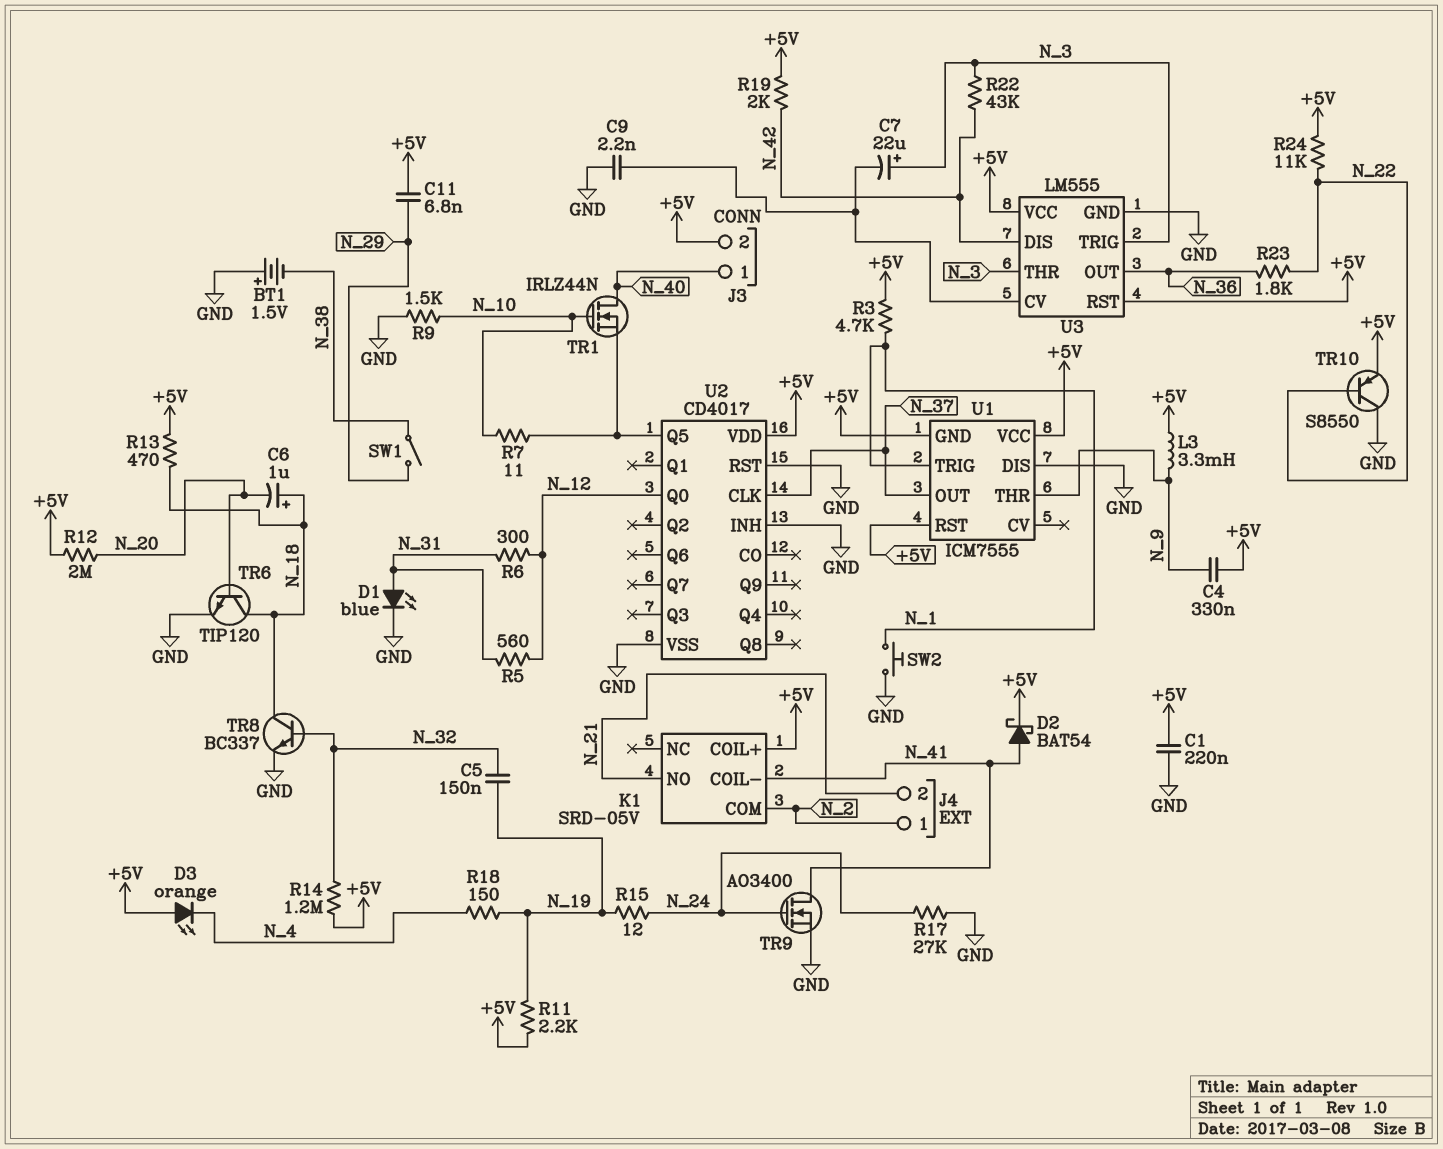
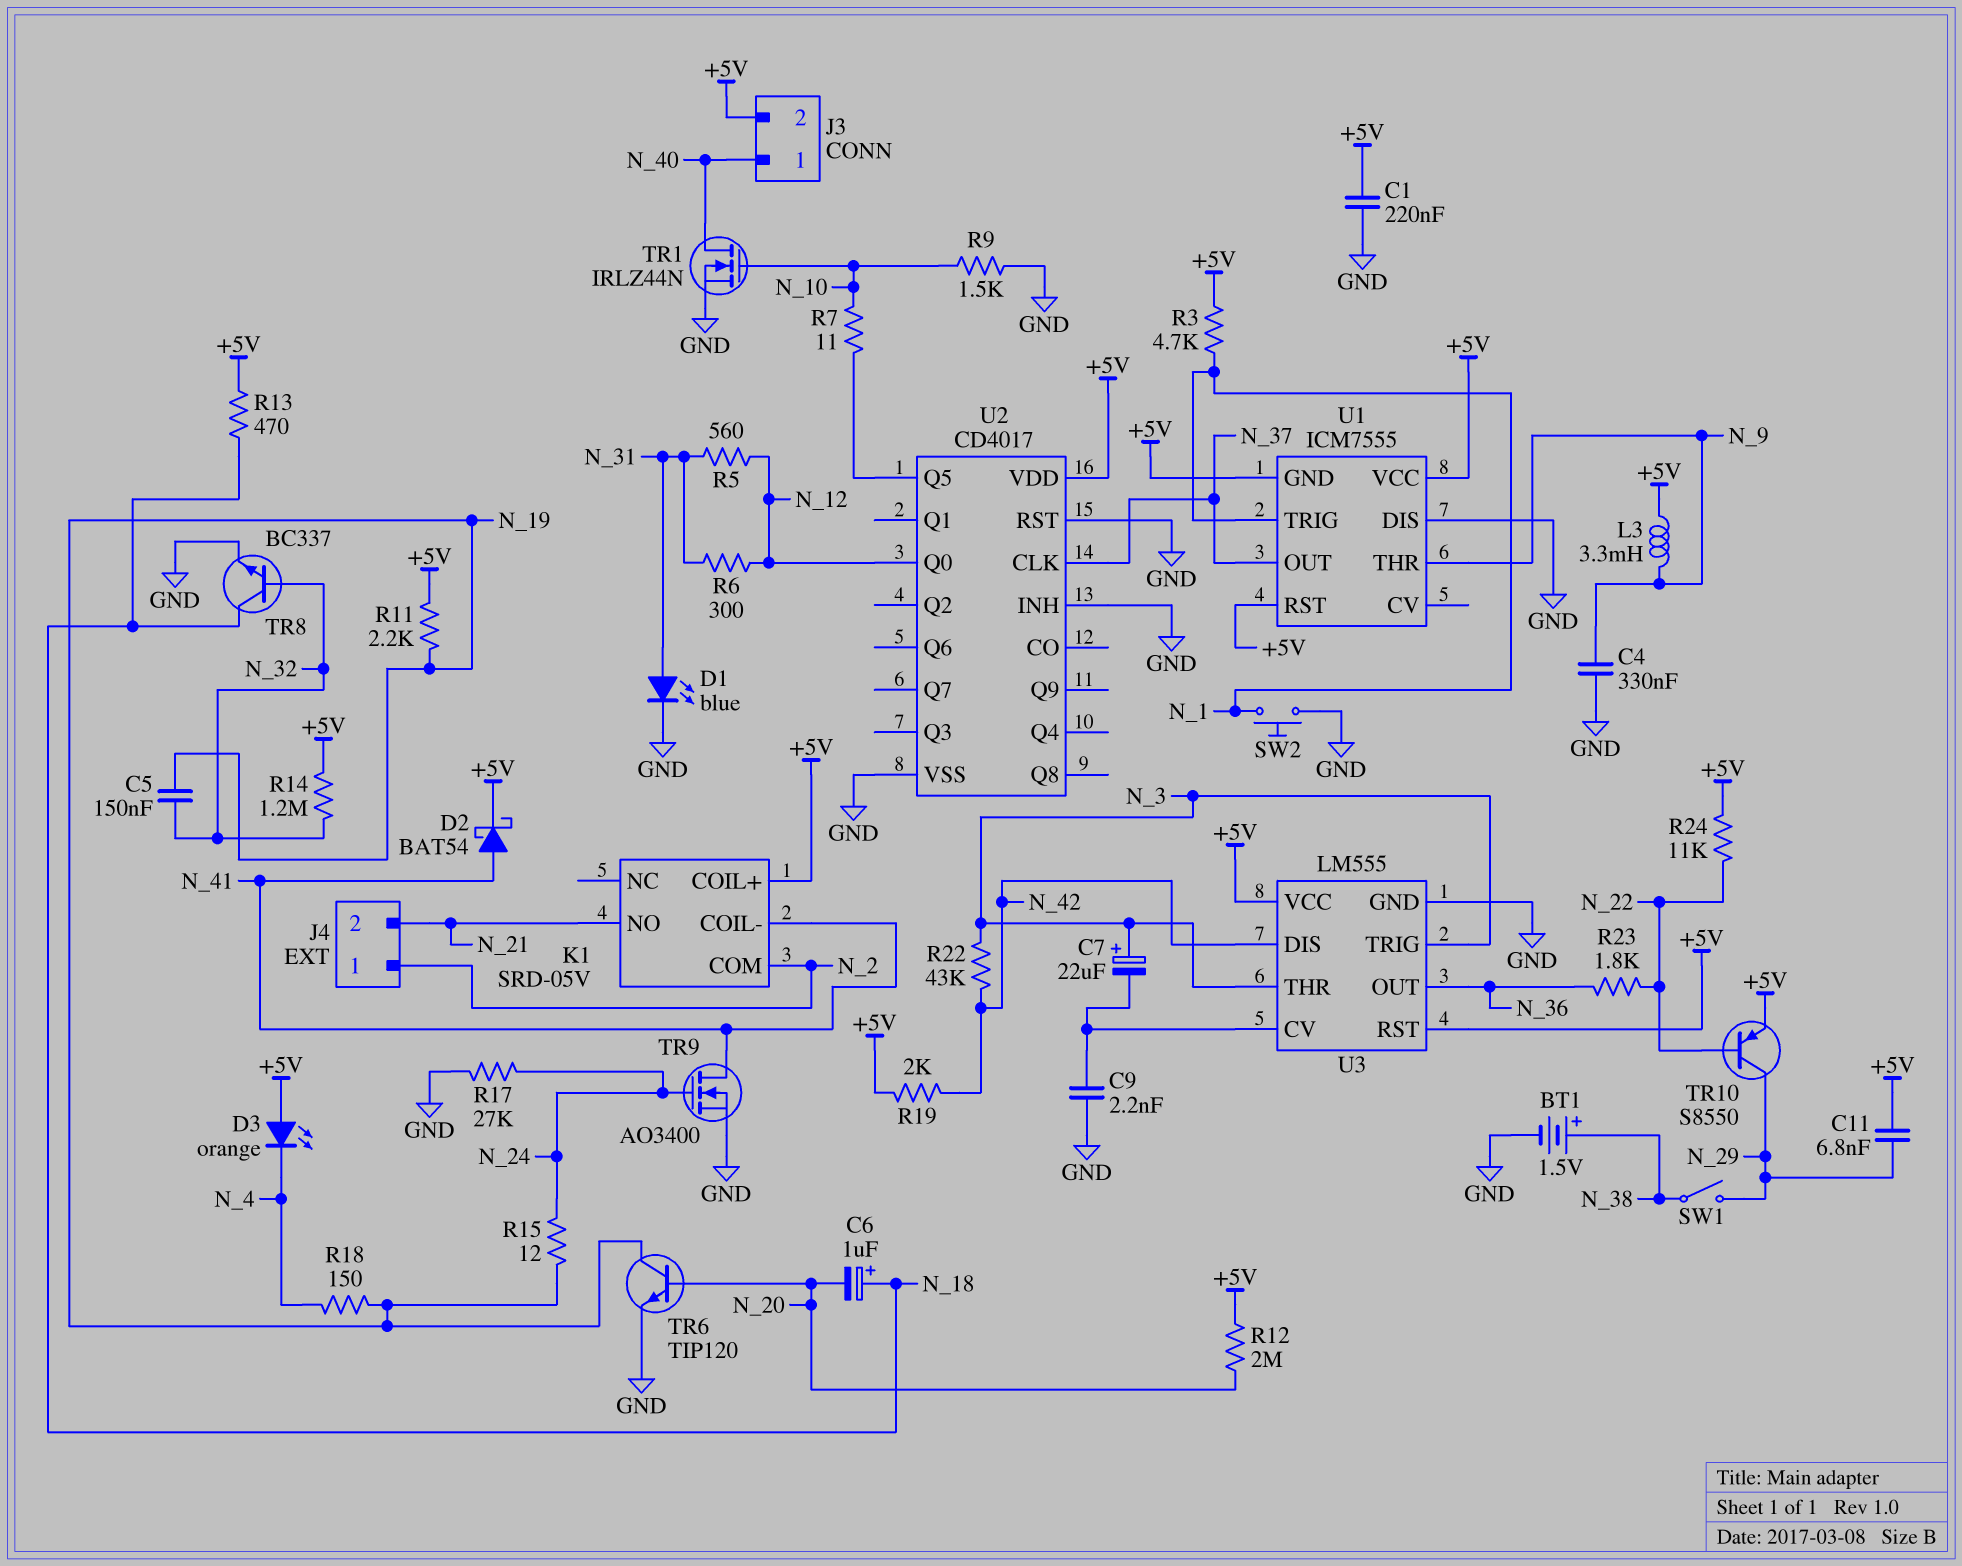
BT1: 1.5V (plus GND, minus N_38) -> 1.5V (plus N_38, minus GND)
C4: 330nF (+5V, N_9) -> 330nF (GND, N_9)
TR1: NMOS IRLZ44N (G N_10, D N_40, S U2/Q5) -> NMOS IRLZ44N (G N_10, D N_40, S GND)
TR6: NPN TIP120 (B N_20, C N_18, E GND) -> NPN TIP120 (B N_20, C N_19, E GND)
TR10: PNP S8550 (B N_22, C GND, E +5V) -> PNP S8550 (B N_22, C N_29, E +5V)

